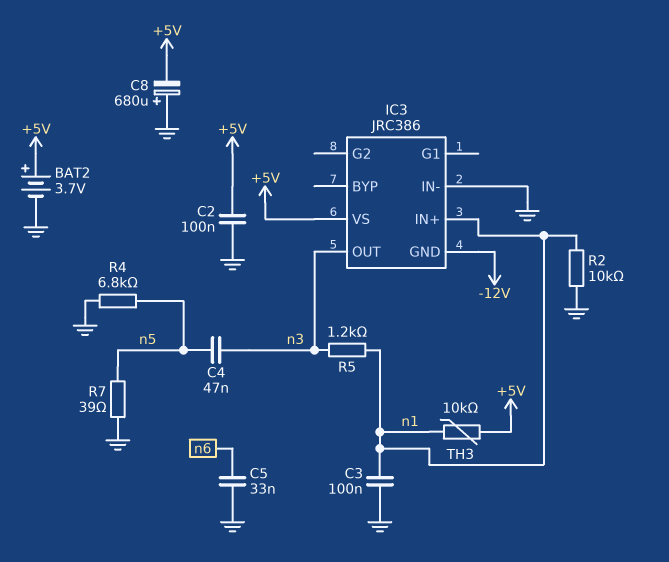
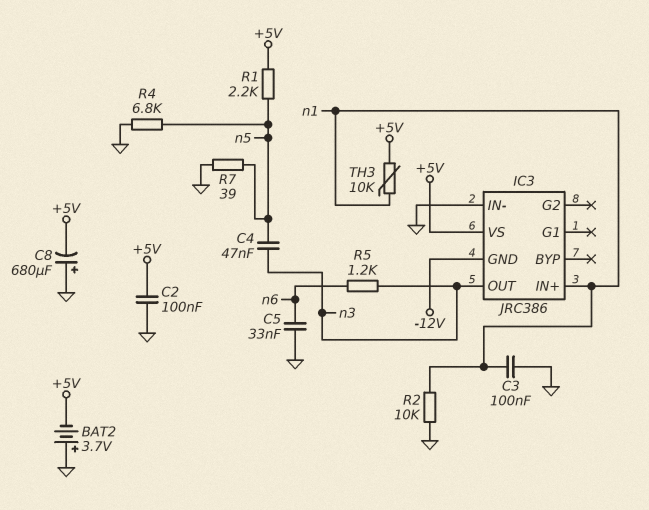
BAT2: 3.7V (plus +5V, minus GND) -> 3.7V (plus GND, minus +5V)
R1: none -> 2.2k (+5V, n5)
R5: 1.2k (n1, n3) -> 1.2k (n3, n6)

